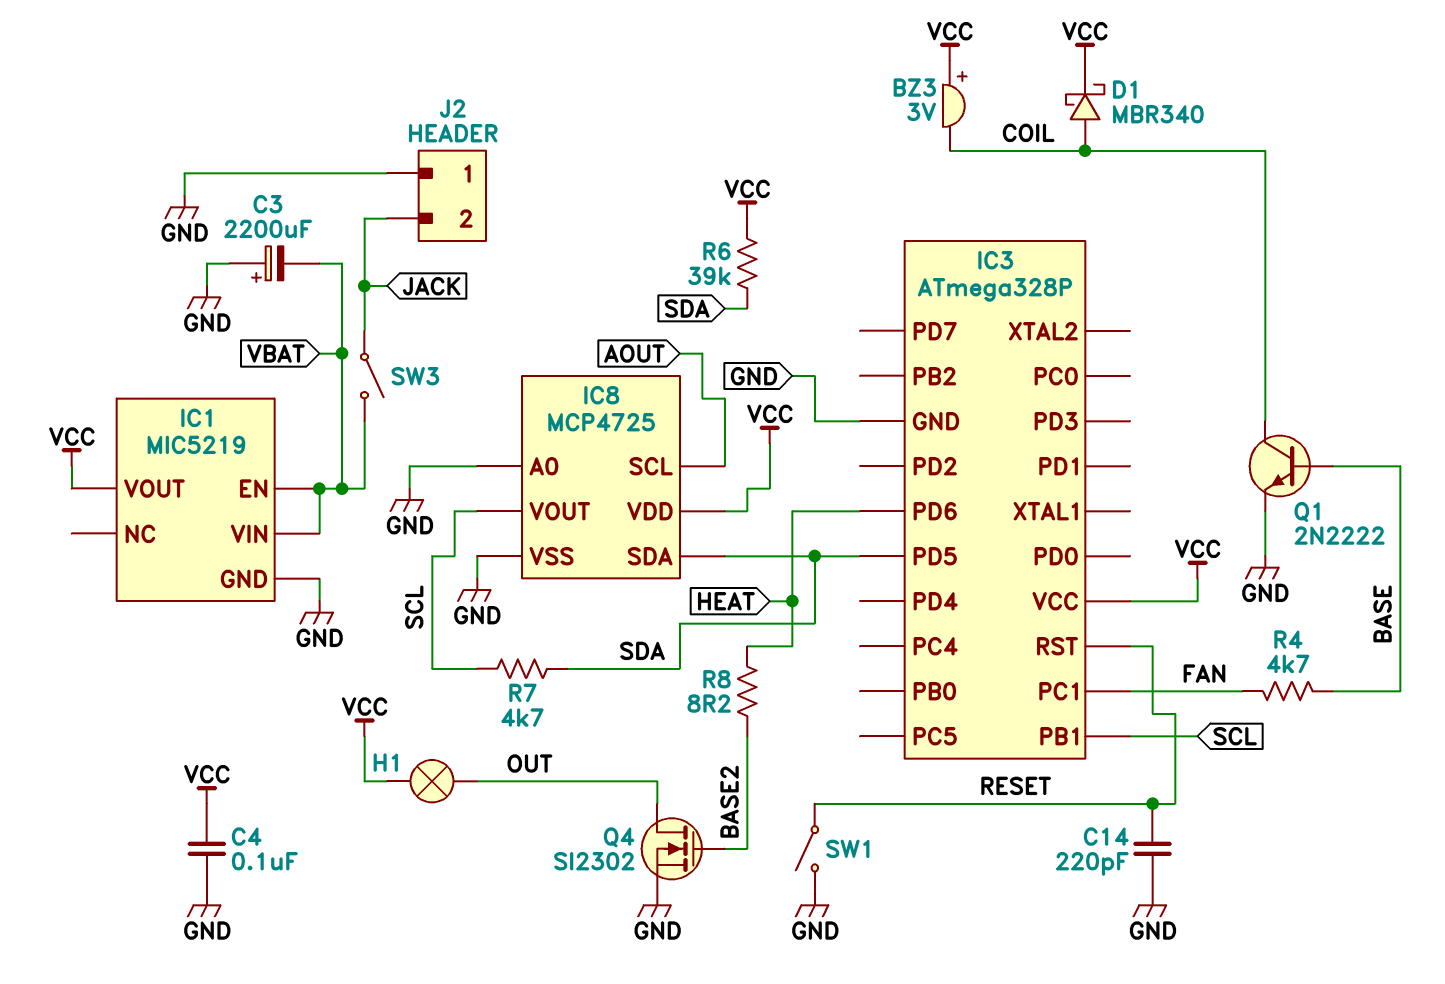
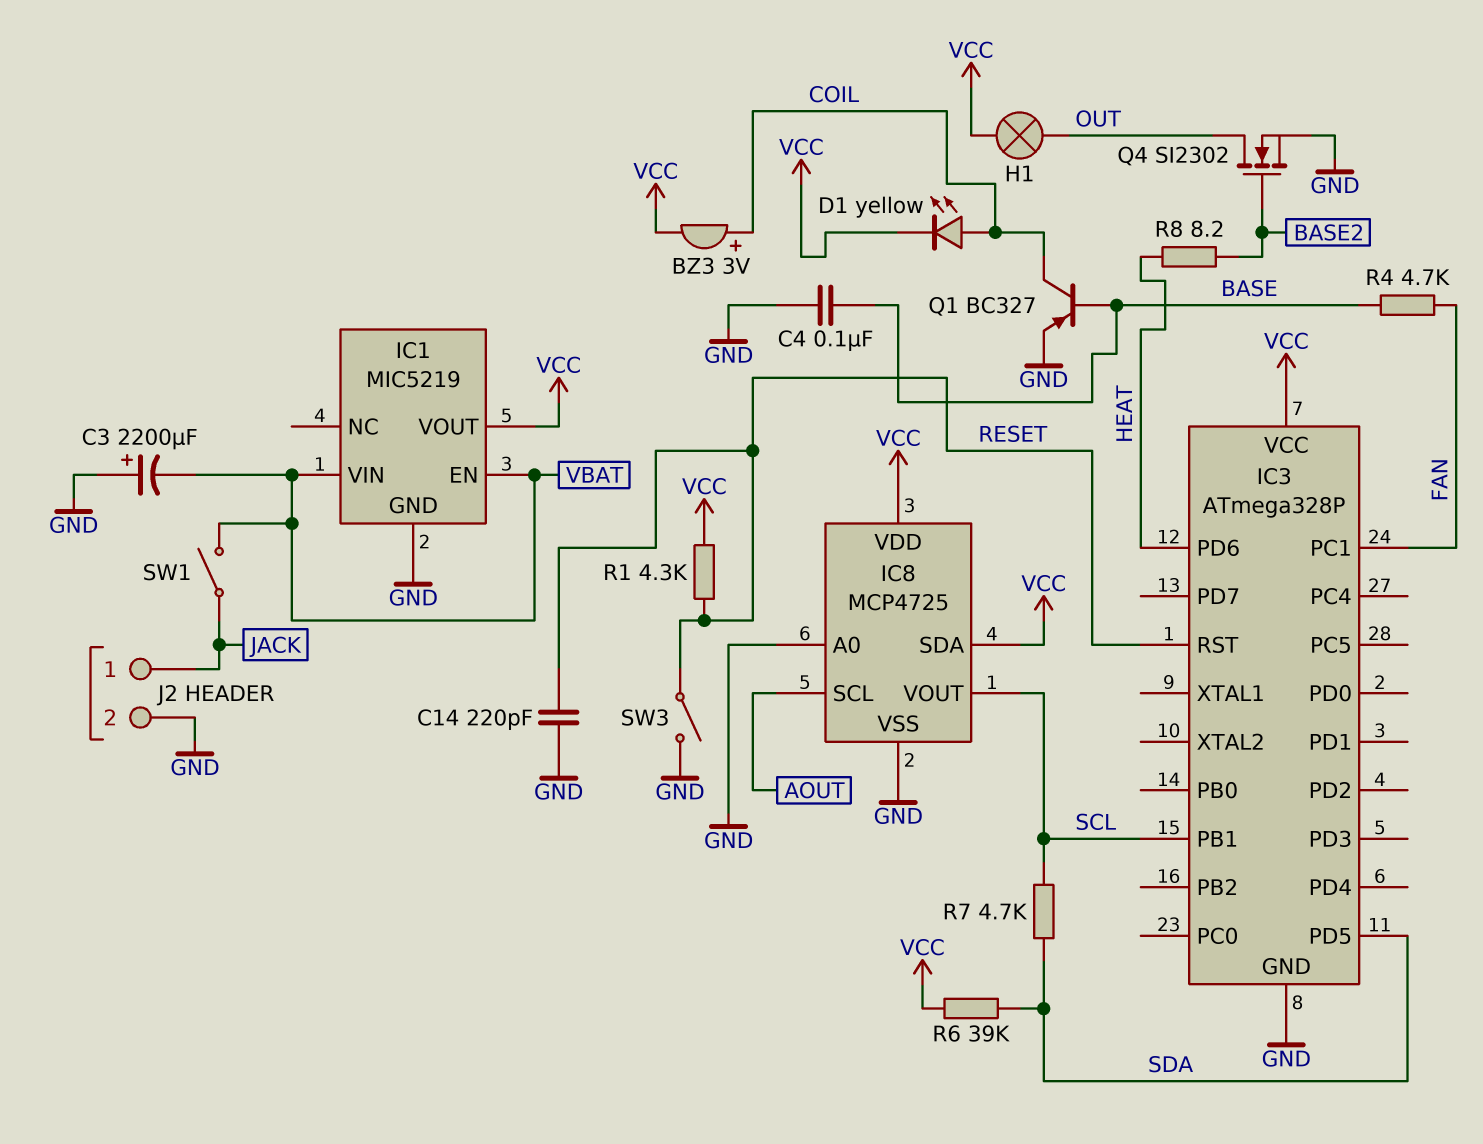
BZ3: buzzer 3V (plus VCC, minus COIL) -> buzzer 3V (plus COIL, minus VCC)
C4: 100nF (GND, VCC) -> 100nF (BASE, GND)
D1: schottky MBR340 (A COIL, K VCC) -> LED yellow (A COIL, K VCC)
IC8 pin SDA: SDA -> VCC
J2 pin 1: GND -> JACK
J2 pin 2: JACK -> GND
Q1: NPN 2N2222 (B BASE, C COIL, E GND) -> PNP BC327 (B BASE, C COIL, E GND)
R1: none -> 4.3k (RESET, VCC)
SW1: switch (GND, RESET) -> switch (JACK, VBAT)
SW3: switch (JACK, VBAT) -> switch (GND, RESET)

